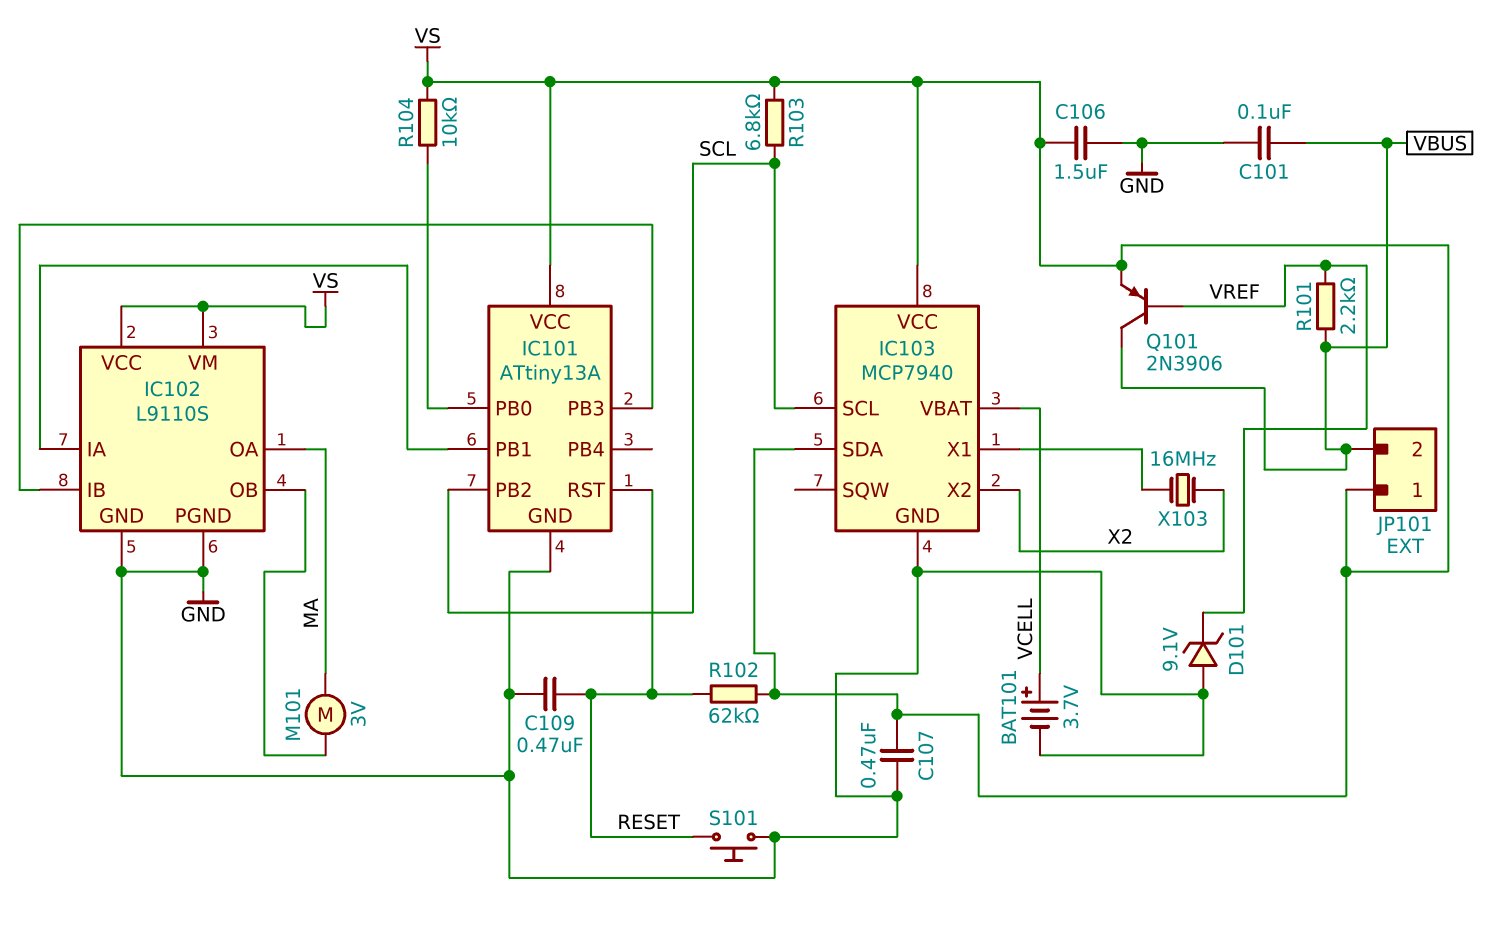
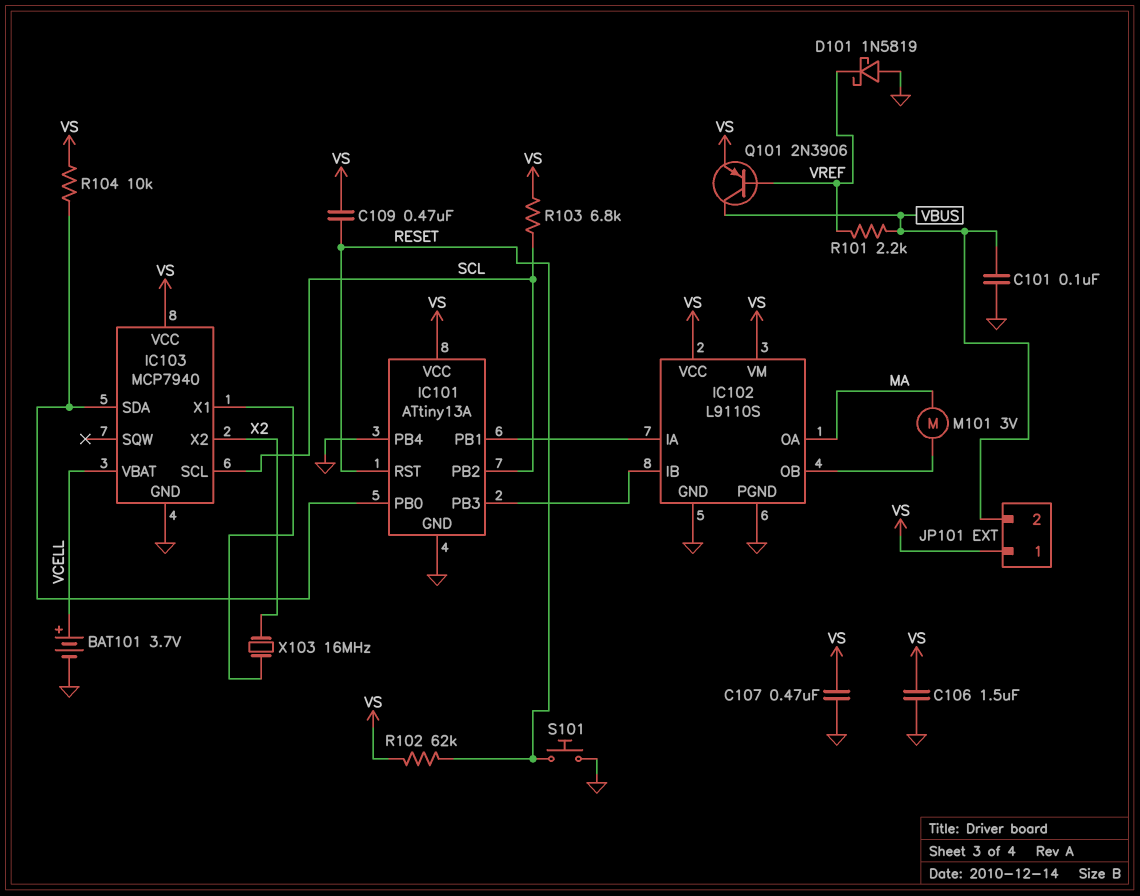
C109: 470nF (GND, RESET) -> 470nF (RESET, VS)
D101: zener 9.1V (A GND, K VREF) -> schottky 1N5819 (A GND, K VREF)
IC101 pin PB4: none -> GND
IC103 pin SDA: VS -> IC101/PB0

